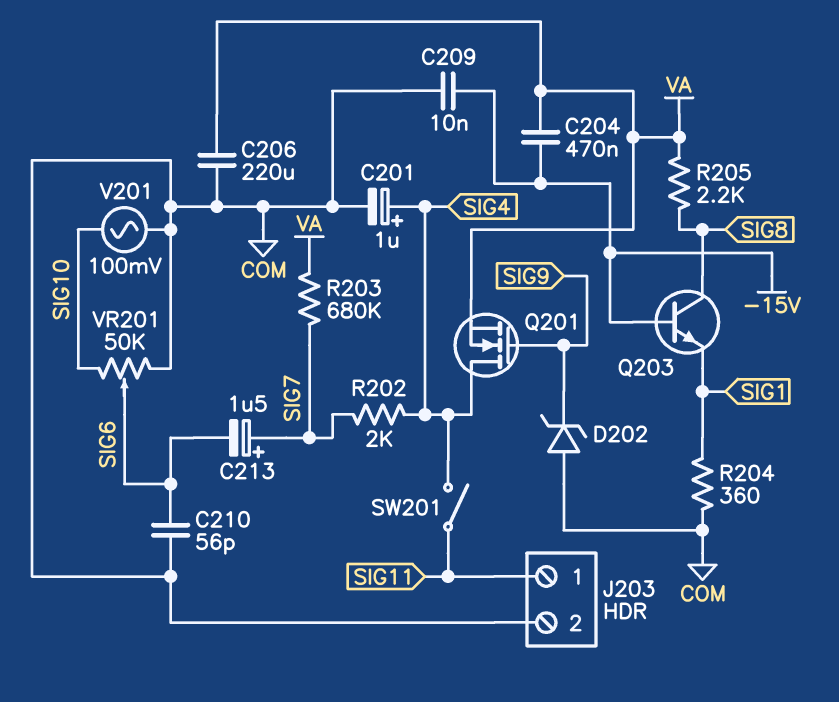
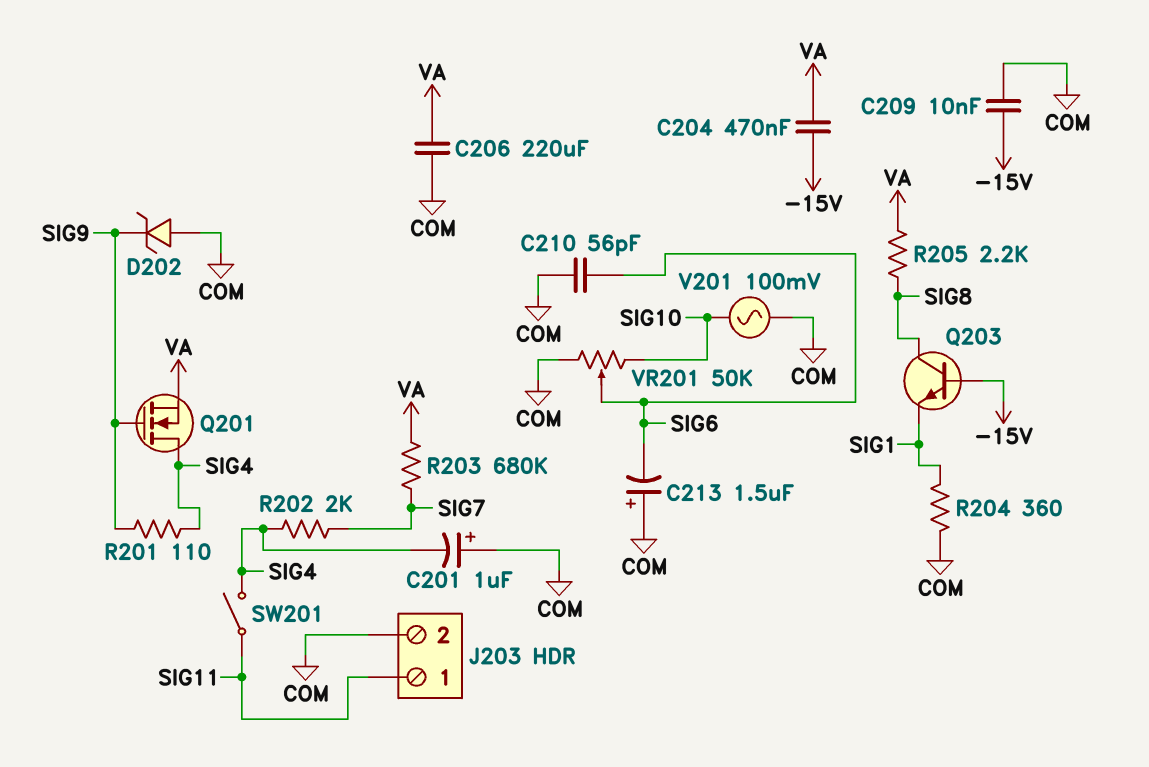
C201: 1uF (plus SIG4, minus COM) -> 1uF (plus COM, minus SIG4)
C213: 1.5uF (plus SIG7, minus SIG6) -> 1.5uF (plus COM, minus SIG6)
R201: none -> 110 (SIG4, SIG9)

